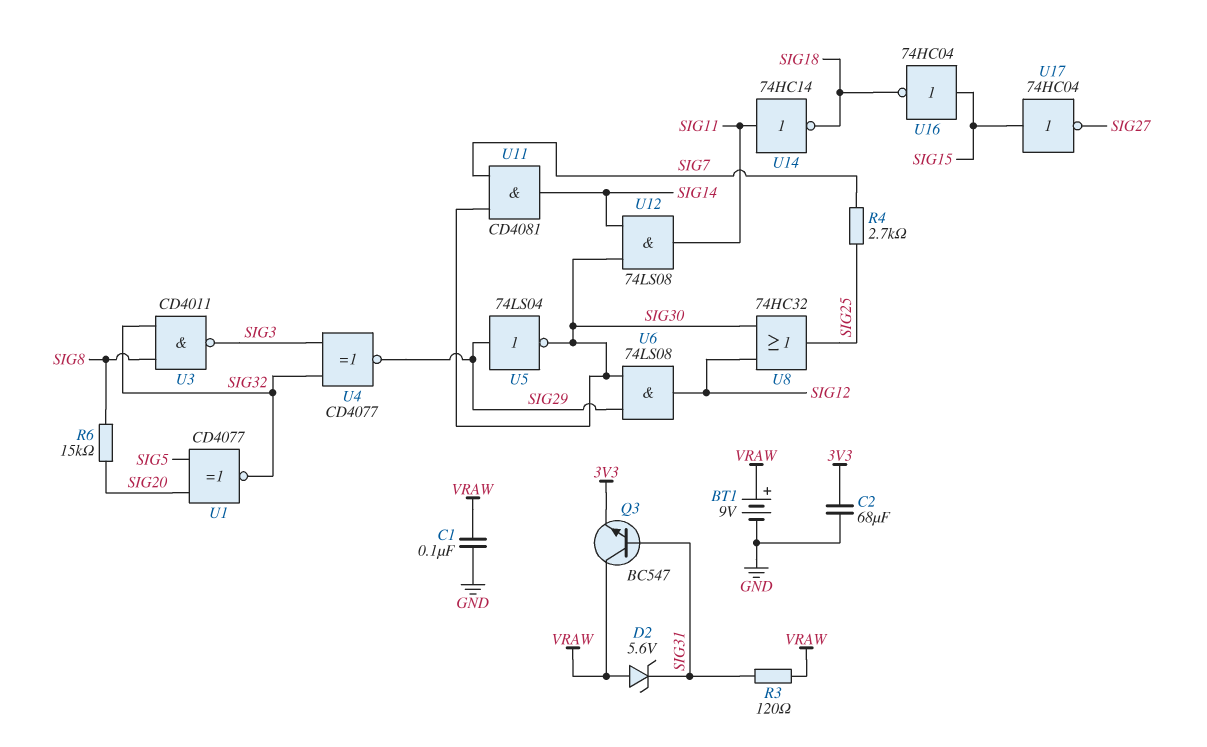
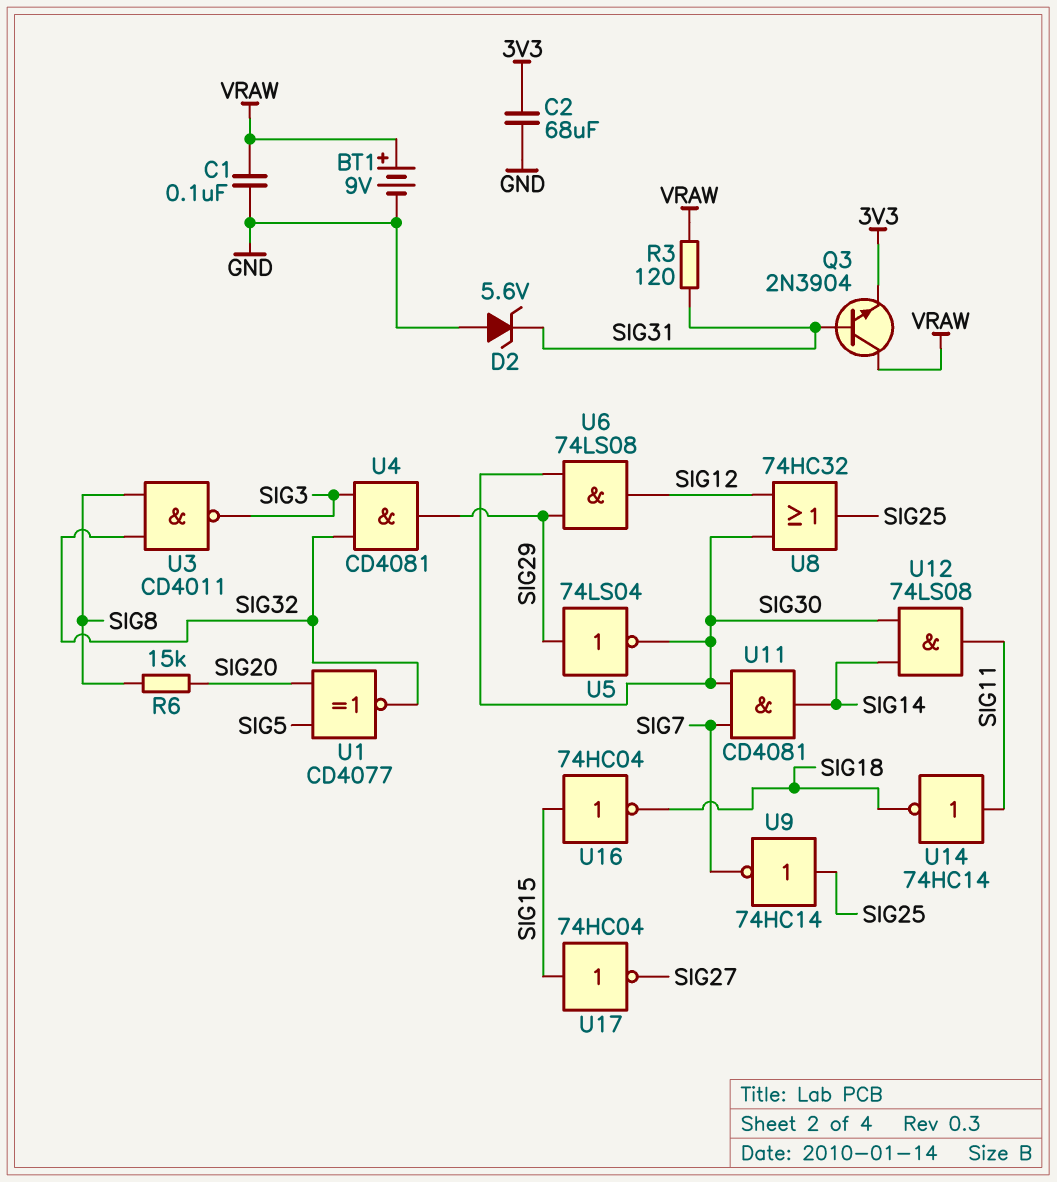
D2: zener 5.6V (A VRAW, K SIG31) -> zener 5.6V (A GND, K SIG31)
Q3: NPN BC547 (B SIG31, C VRAW, E 3V3) -> NPN 2N3904 (B SIG31, C VRAW, E 3V3)
R4: 2.7k (SIG7, SIG25) -> none
U4: XNOR CD4077 (in SIG3, in SIG32, out SIG29) -> AND CD4081 (in SIG3, in SIG32, out SIG29)
U9: none -> NOT 74HC14 (in SIG25, out SIG7)

